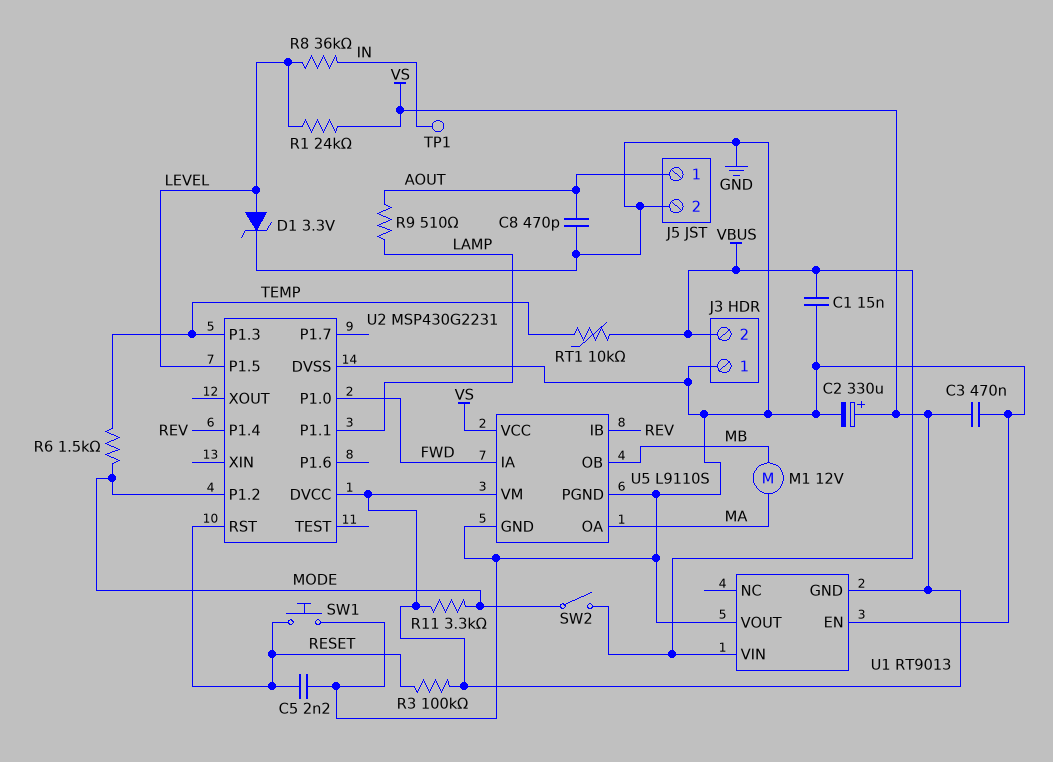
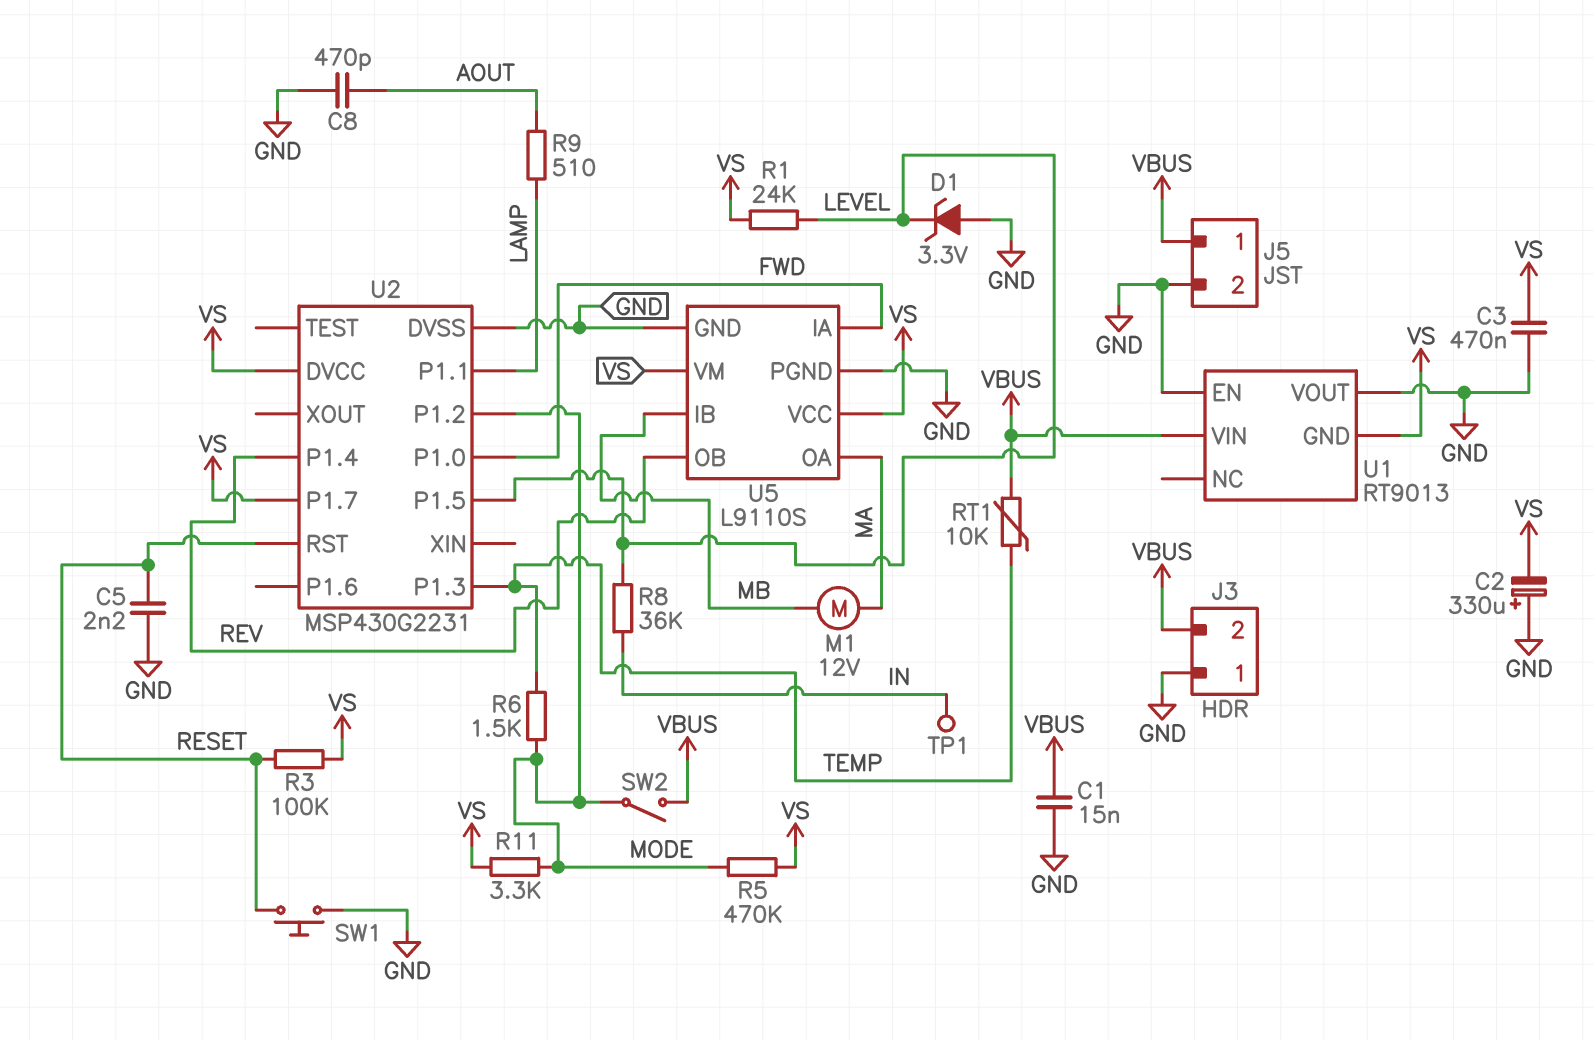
C2: 330uF (plus VS, minus GND) -> 330uF (plus GND, minus VS)
D1: zener 3.3V (A LEVEL, K GND) -> zener 3.3V (A GND, K LEVEL)
J5 pin 1: AOUT -> VBUS
R5: none -> 470k (MODE, VS)
U2 pin P1.7: none -> VS
U5 pin IB: REV -> MB
U5 pin OB: MB -> REV

